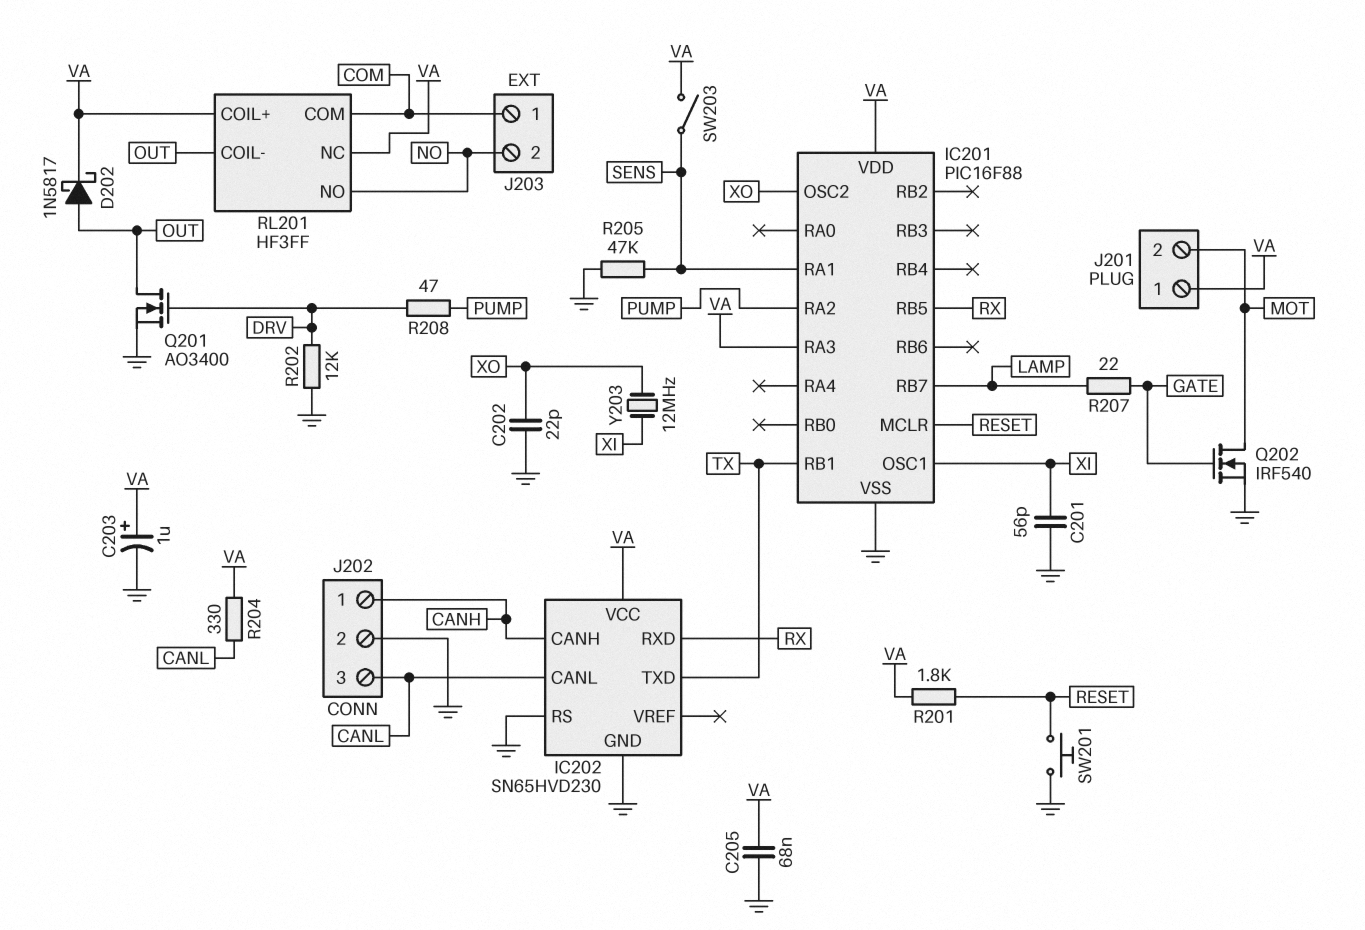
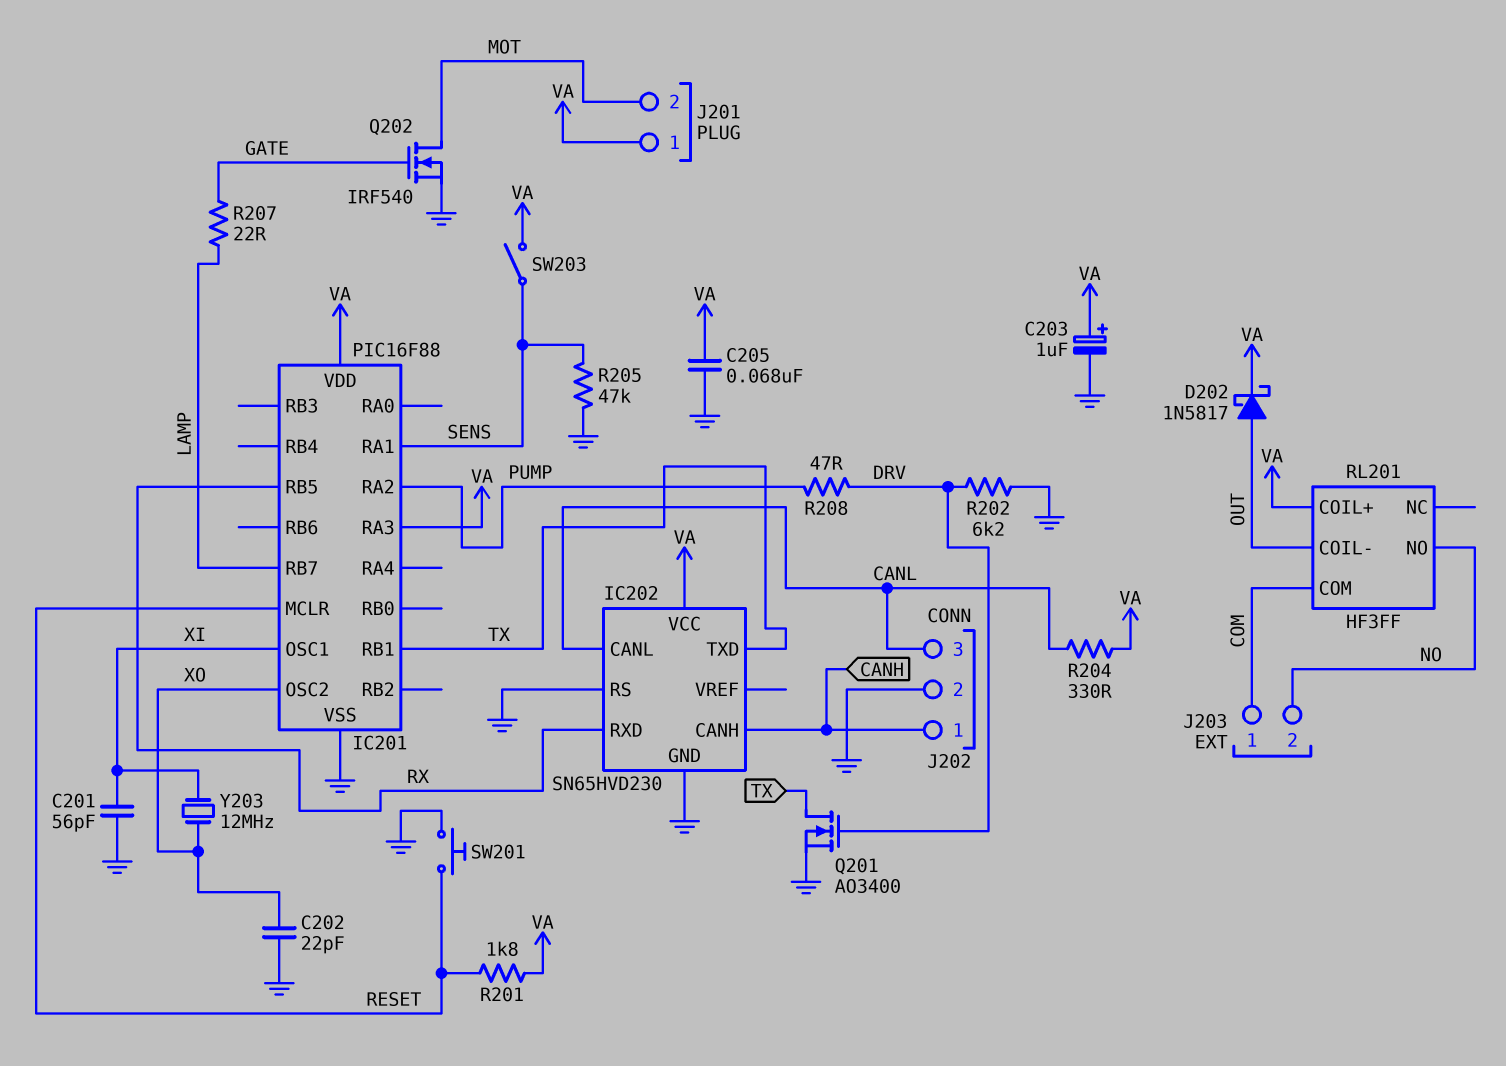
Q201: NMOS AO3400 (G DRV, D OUT, S GND) -> NMOS AO3400 (G DRV, D TX, S GND)
R202: 12k (DRV, GND) -> 6.2k (DRV, GND)
RL201 pin NC: VA -> none

